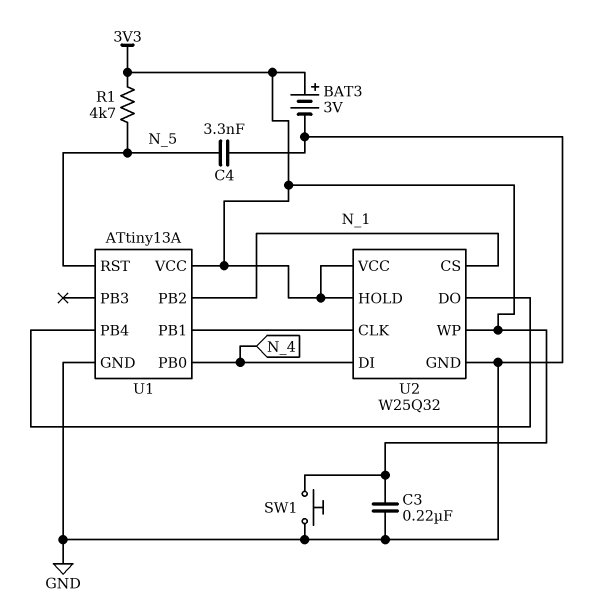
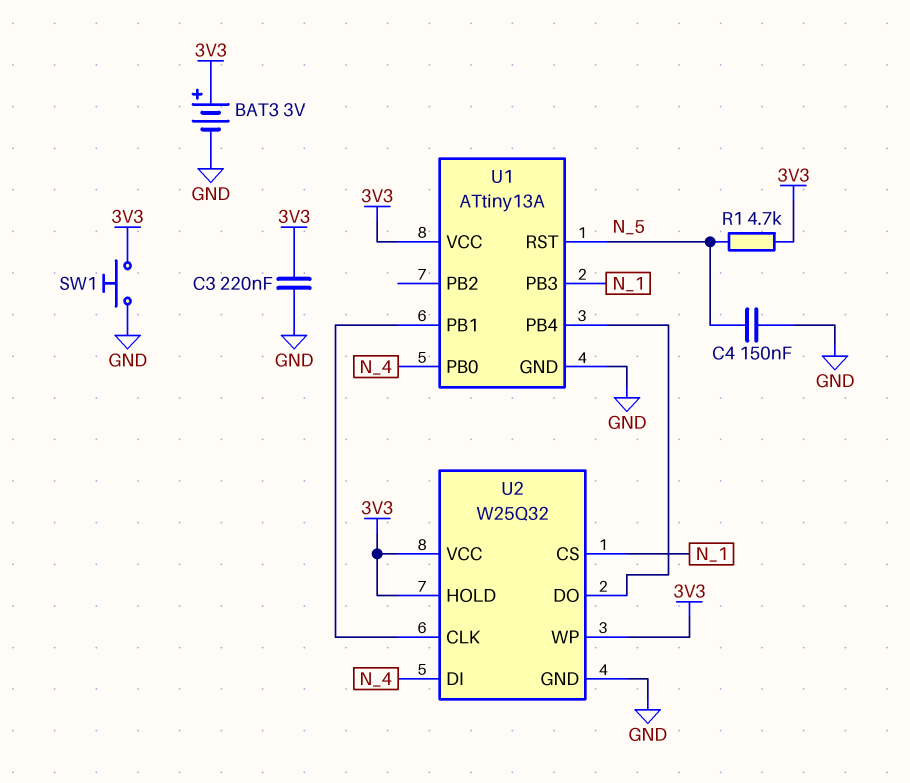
C4: 3.3nF (GND, N_5) -> 150nF (GND, N_5)
U1 pin PB2: N_1 -> none
U1 pin PB3: none -> N_1

